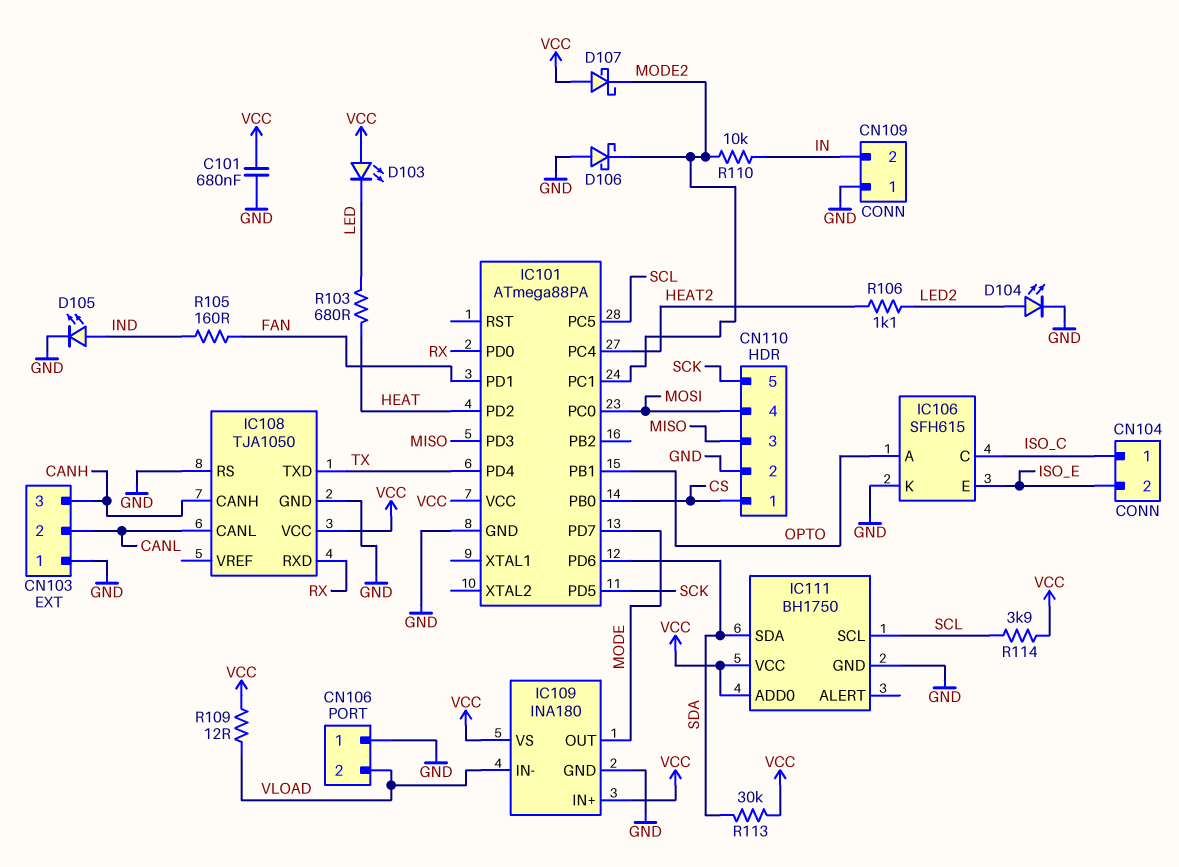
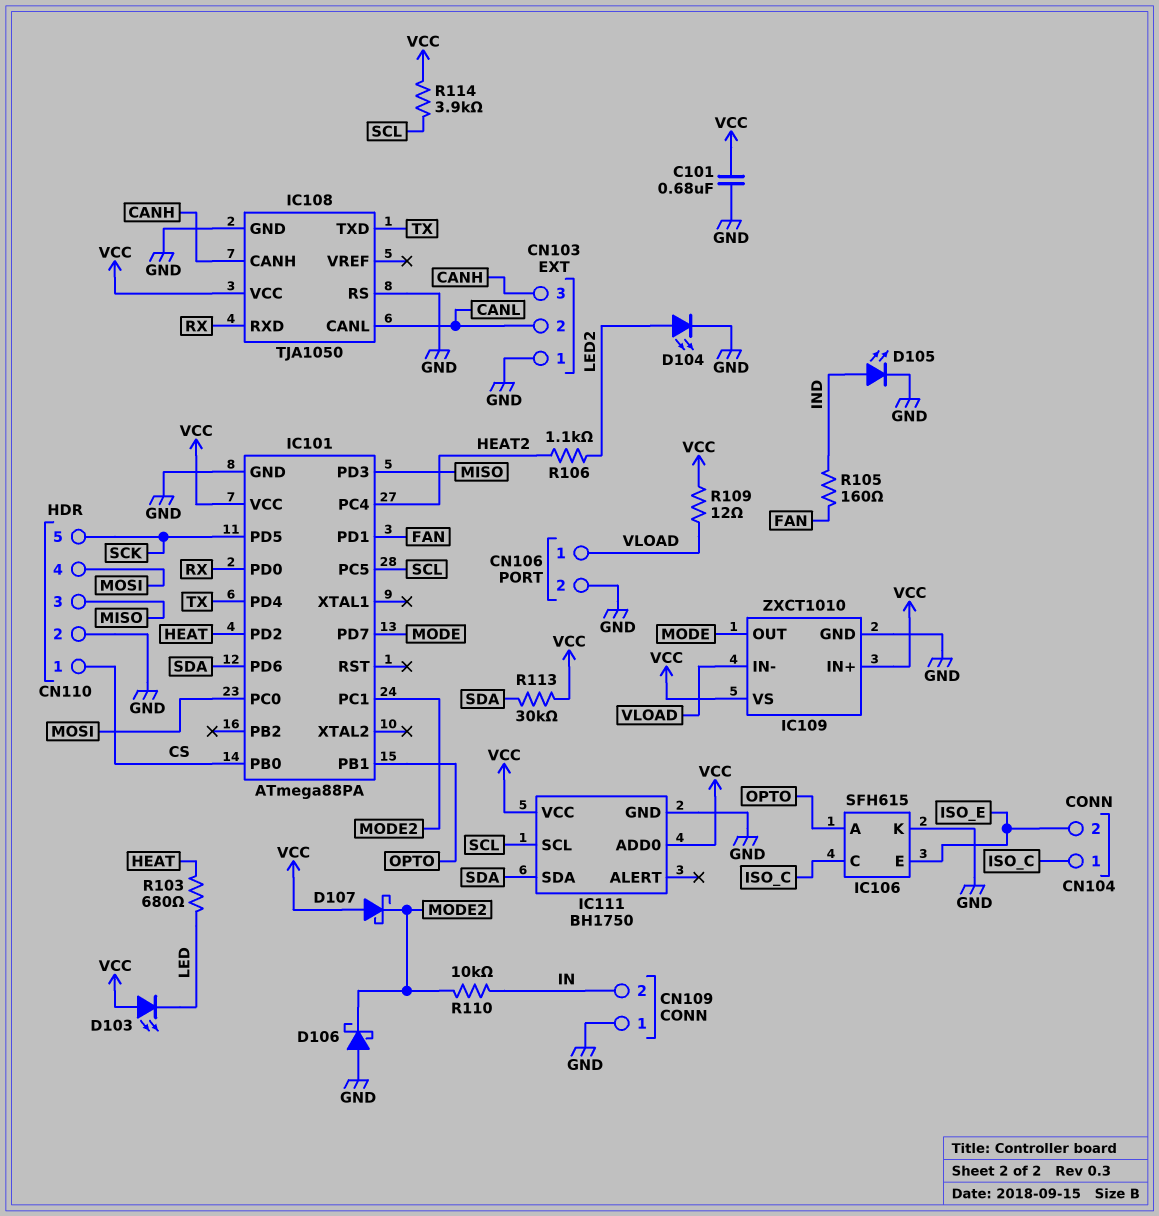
CN106 pin 1: GND -> VLOAD
CN106 pin 2: VLOAD -> GND
IC109: INA180 -> ZXCT1010

